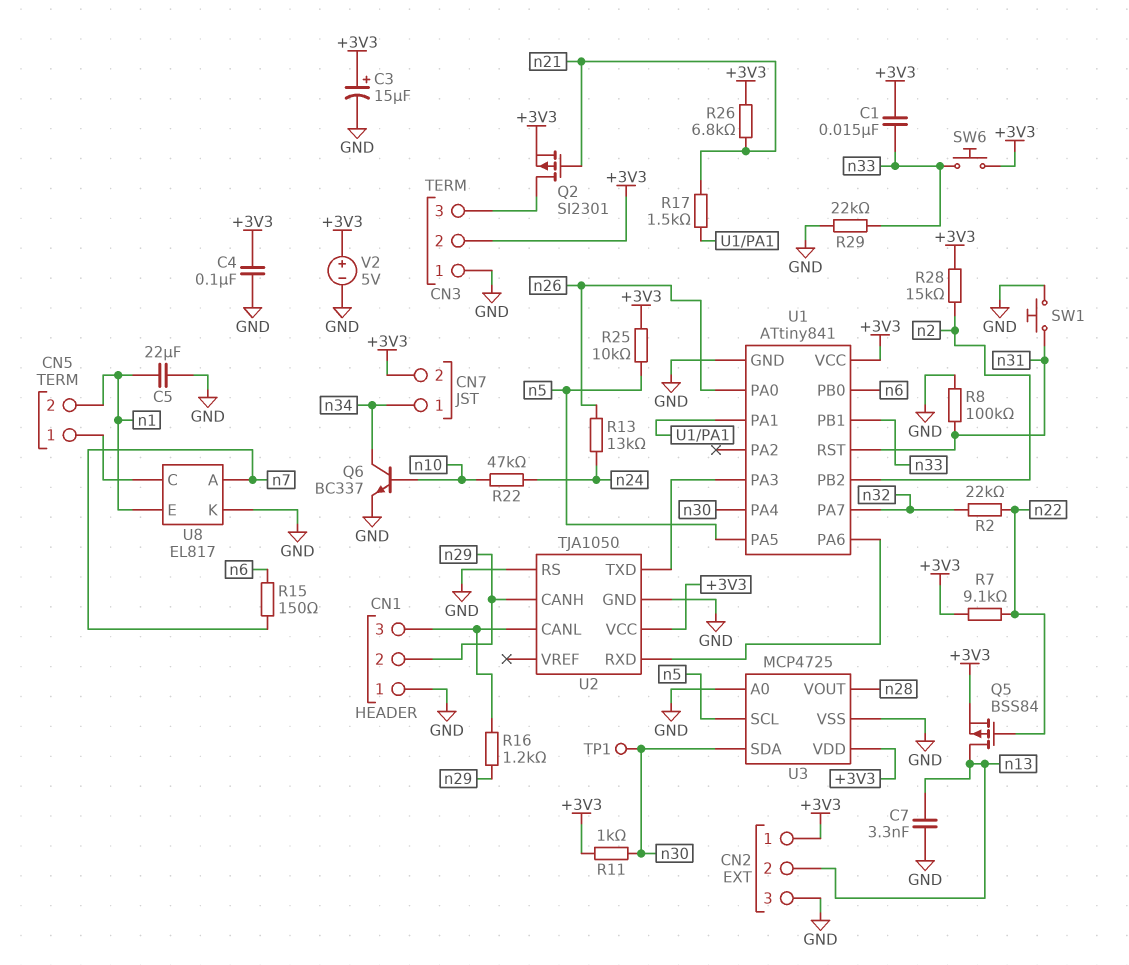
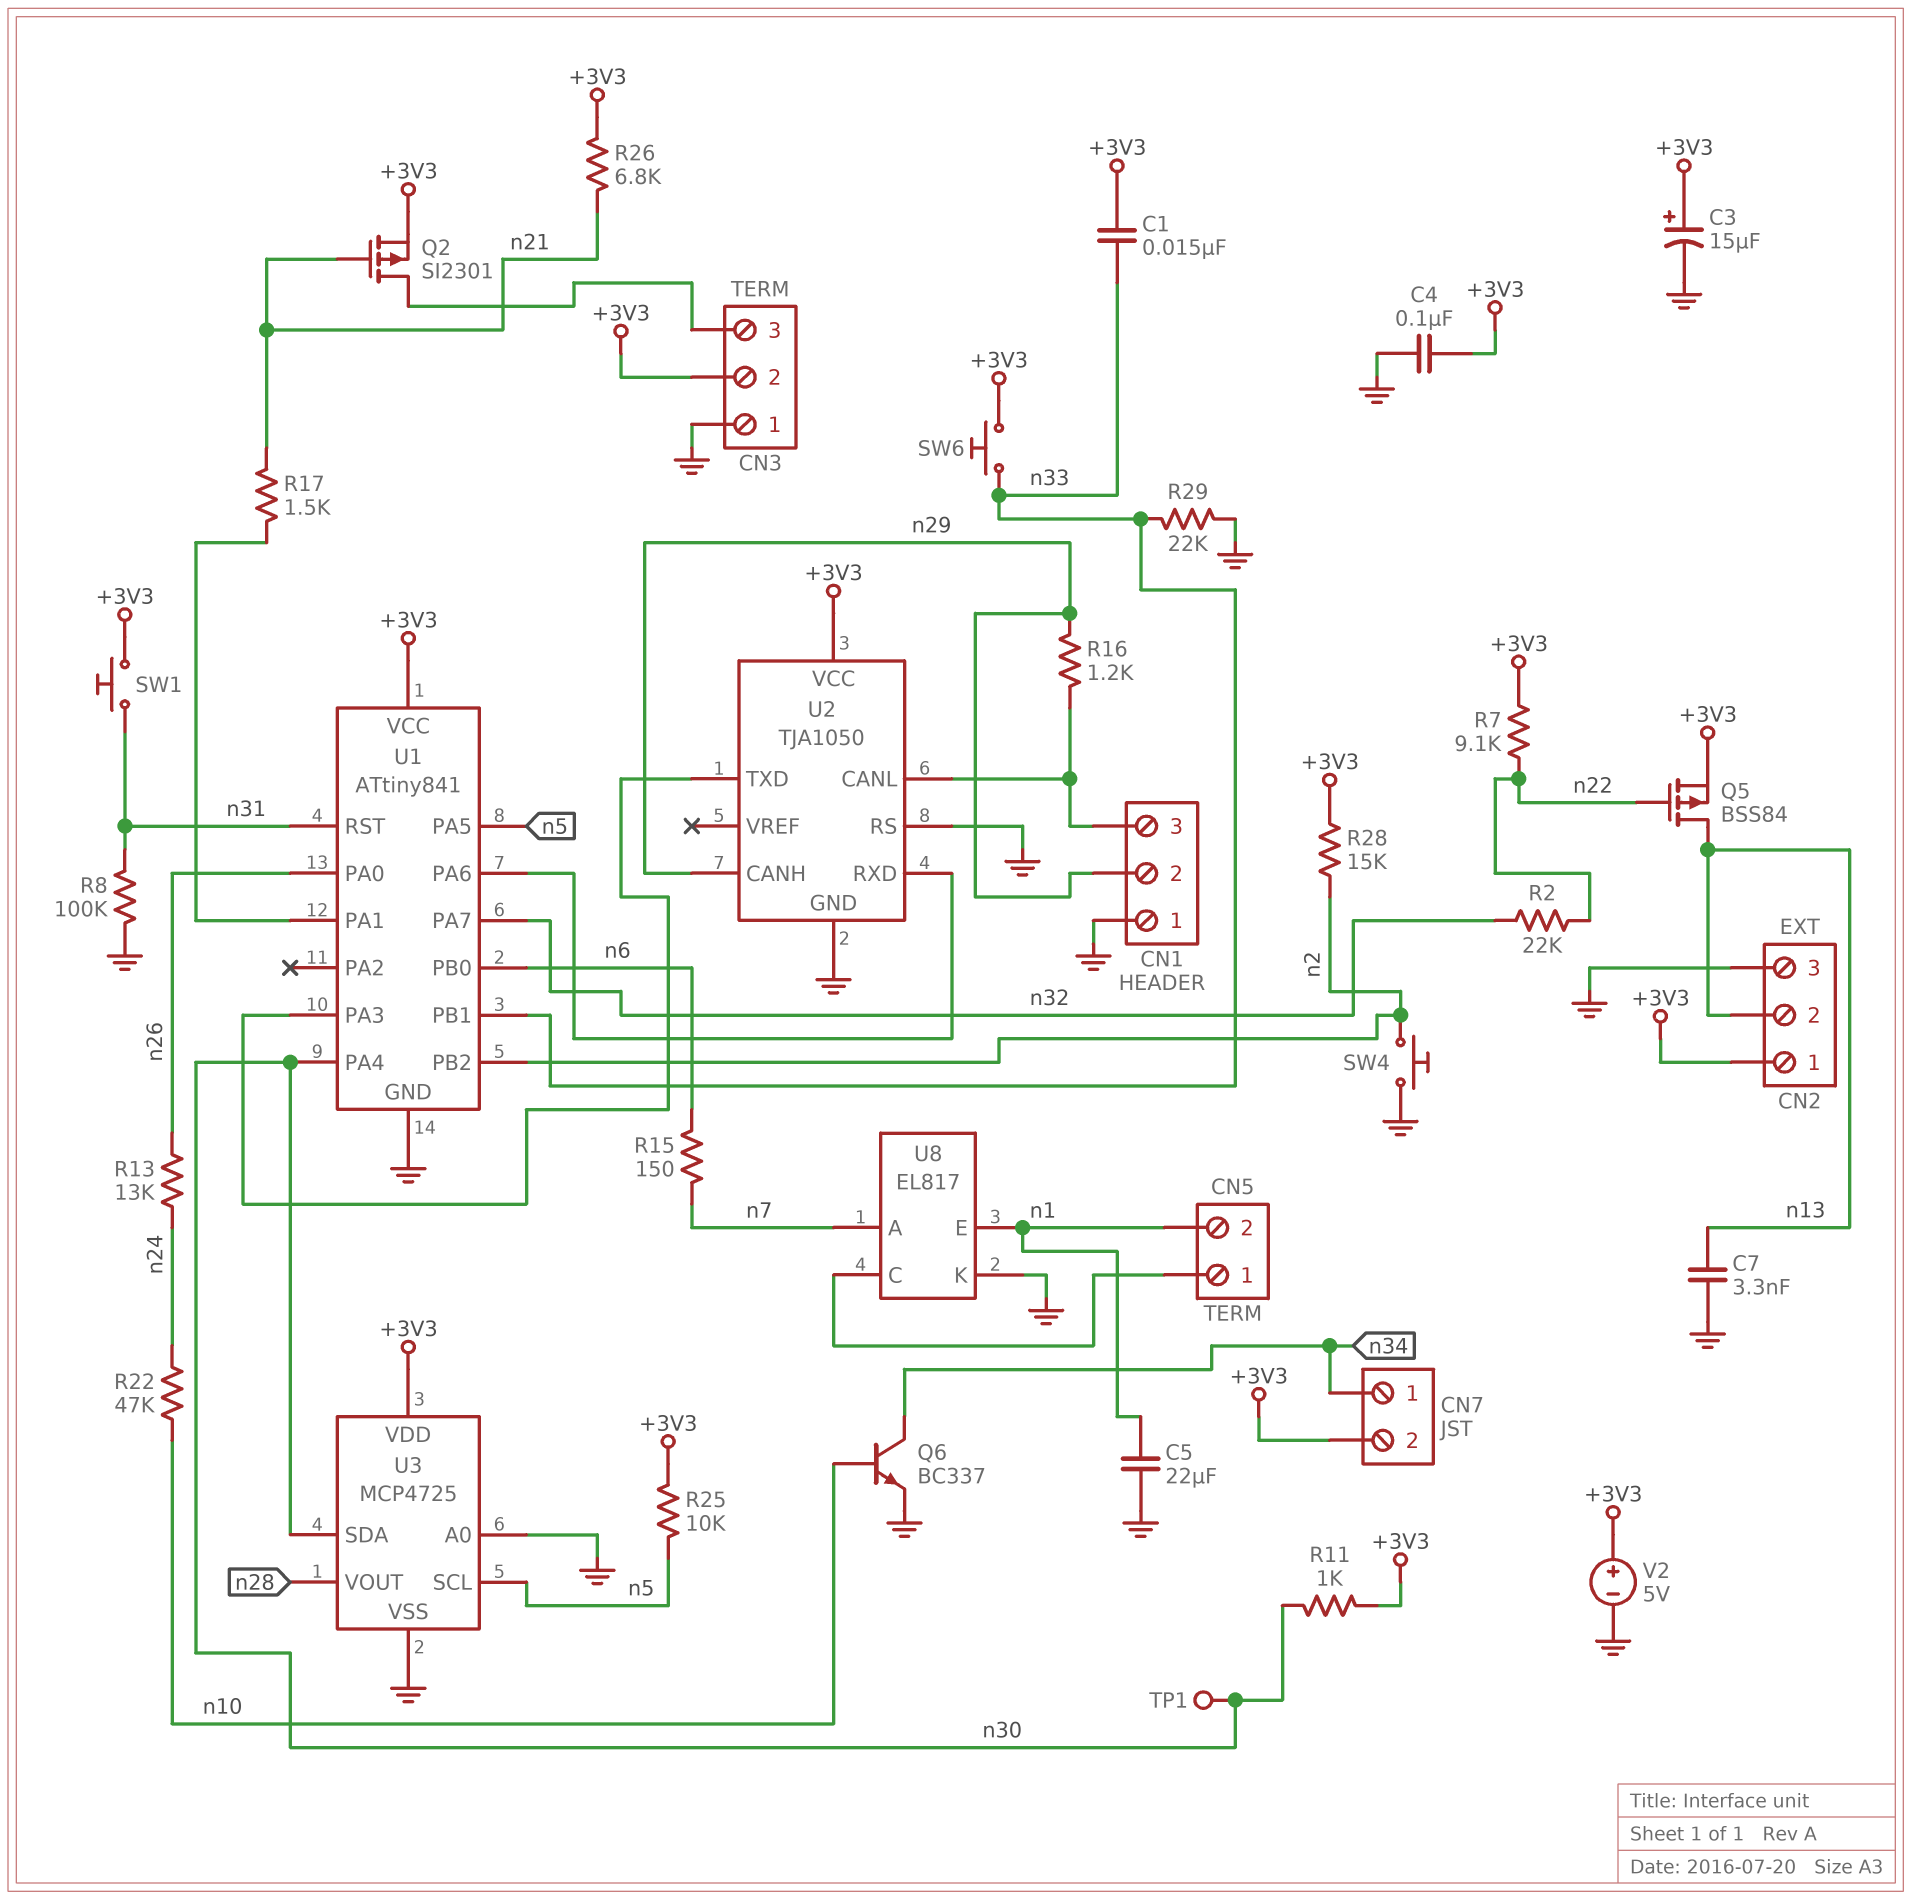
SW1: button (GND, n31) -> button (+3V3, n31)
SW4: none -> button (GND, n2)

